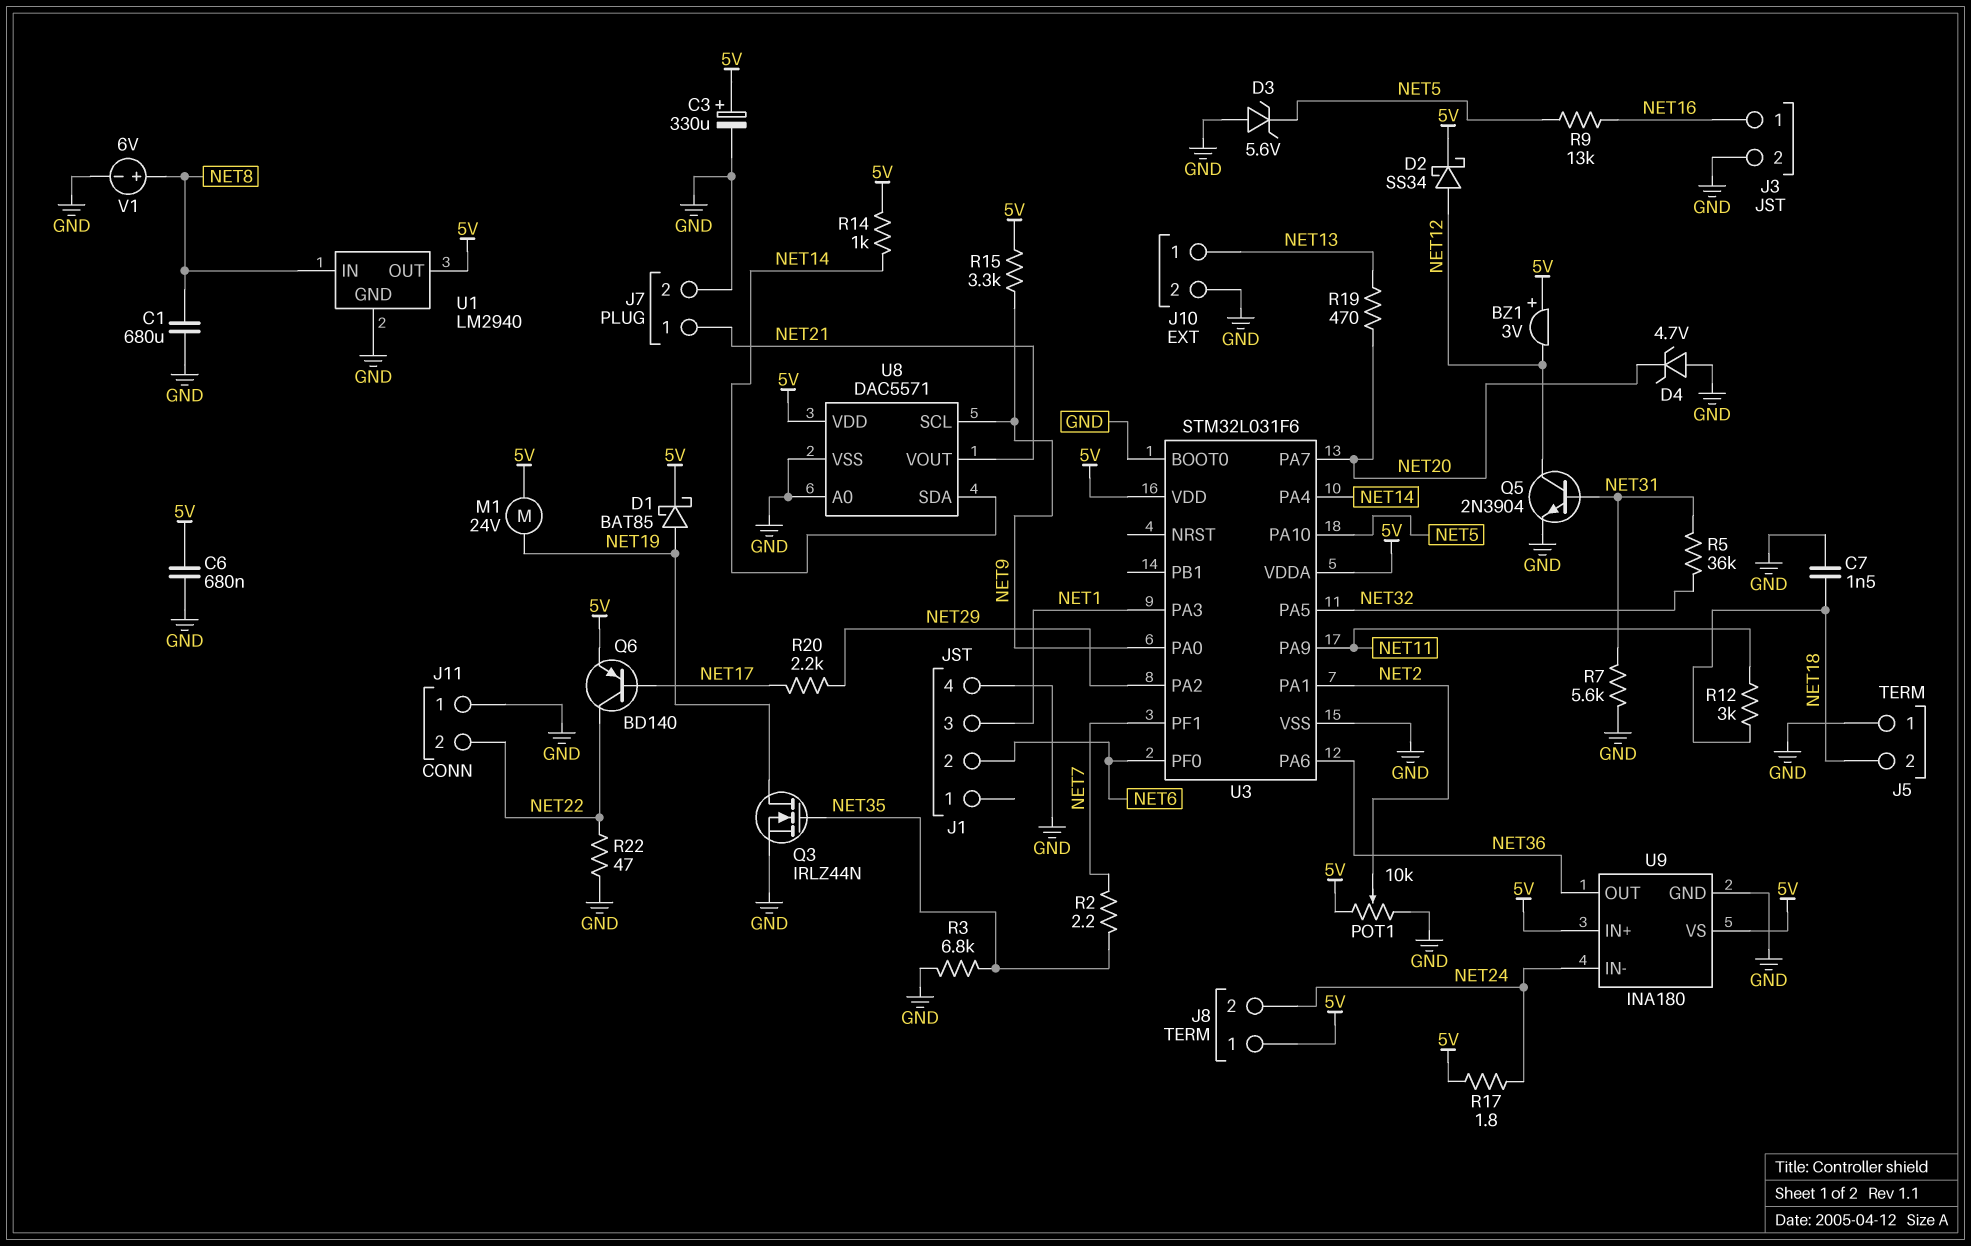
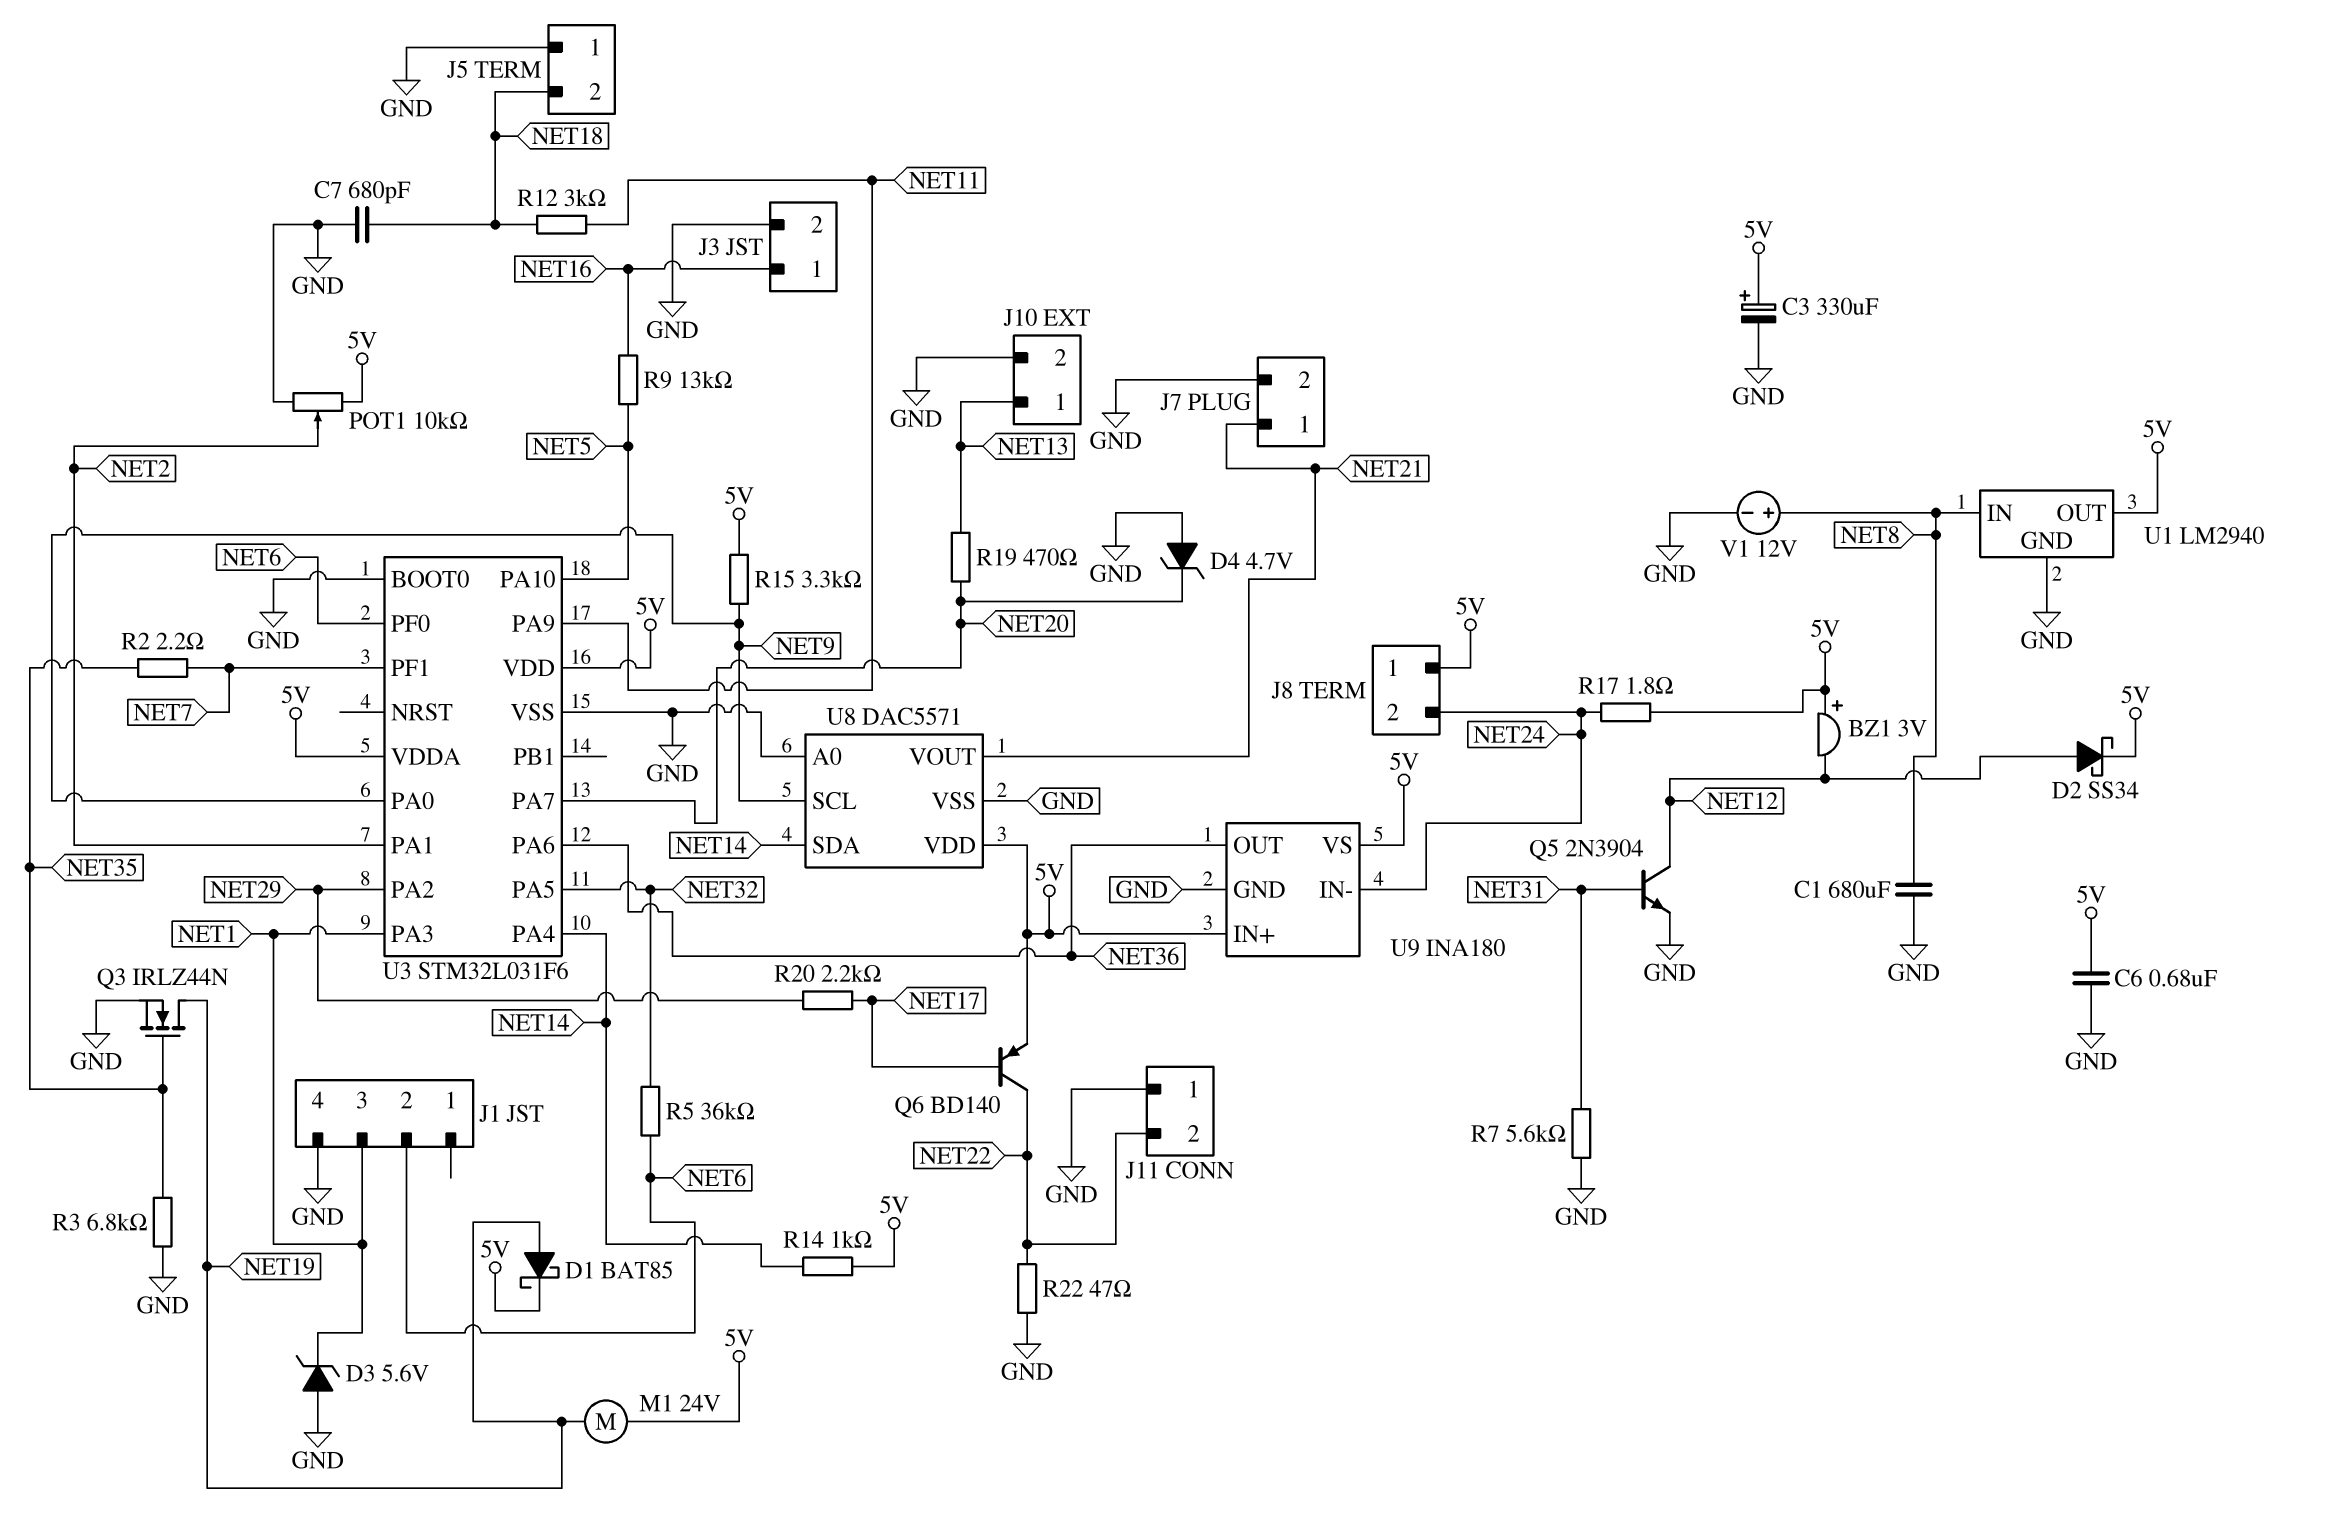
C7: 1.5nF (GND, NET18) -> 680pF (GND, NET18)
D3: zener 5.6V (A GND, K NET5) -> zener 5.6V (A GND, K NET1)
R5: 36k (NET31, NET32) -> 36k (NET6, NET32)
V1: 6V (plus NET8, minus GND) -> 12V (plus NET8, minus GND)

